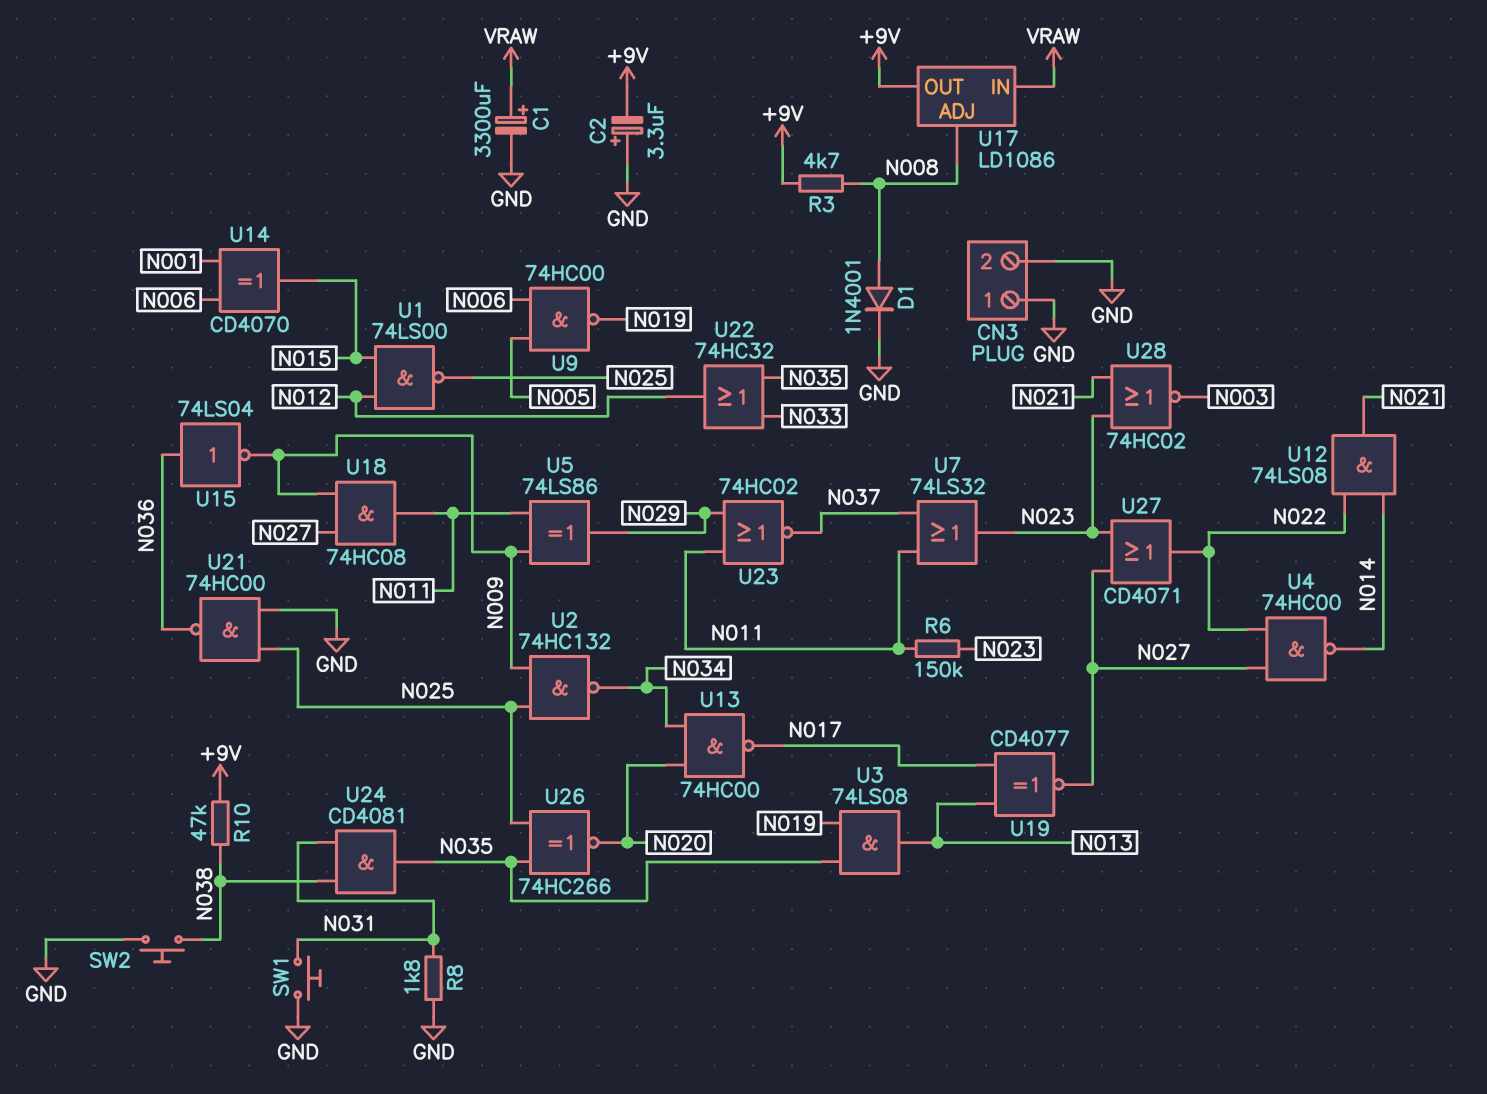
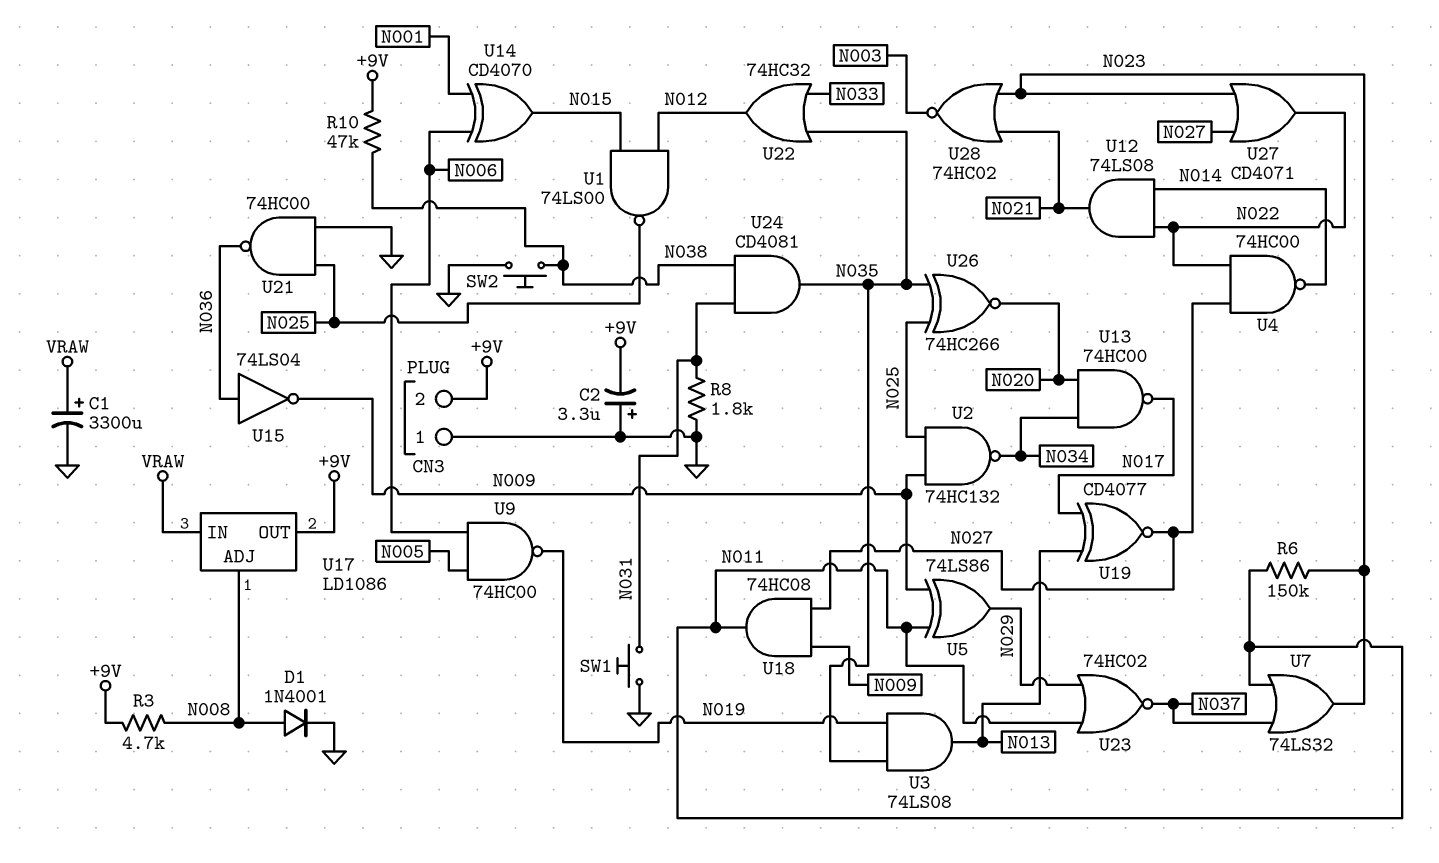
CN3 pin 2: GND -> +9V

